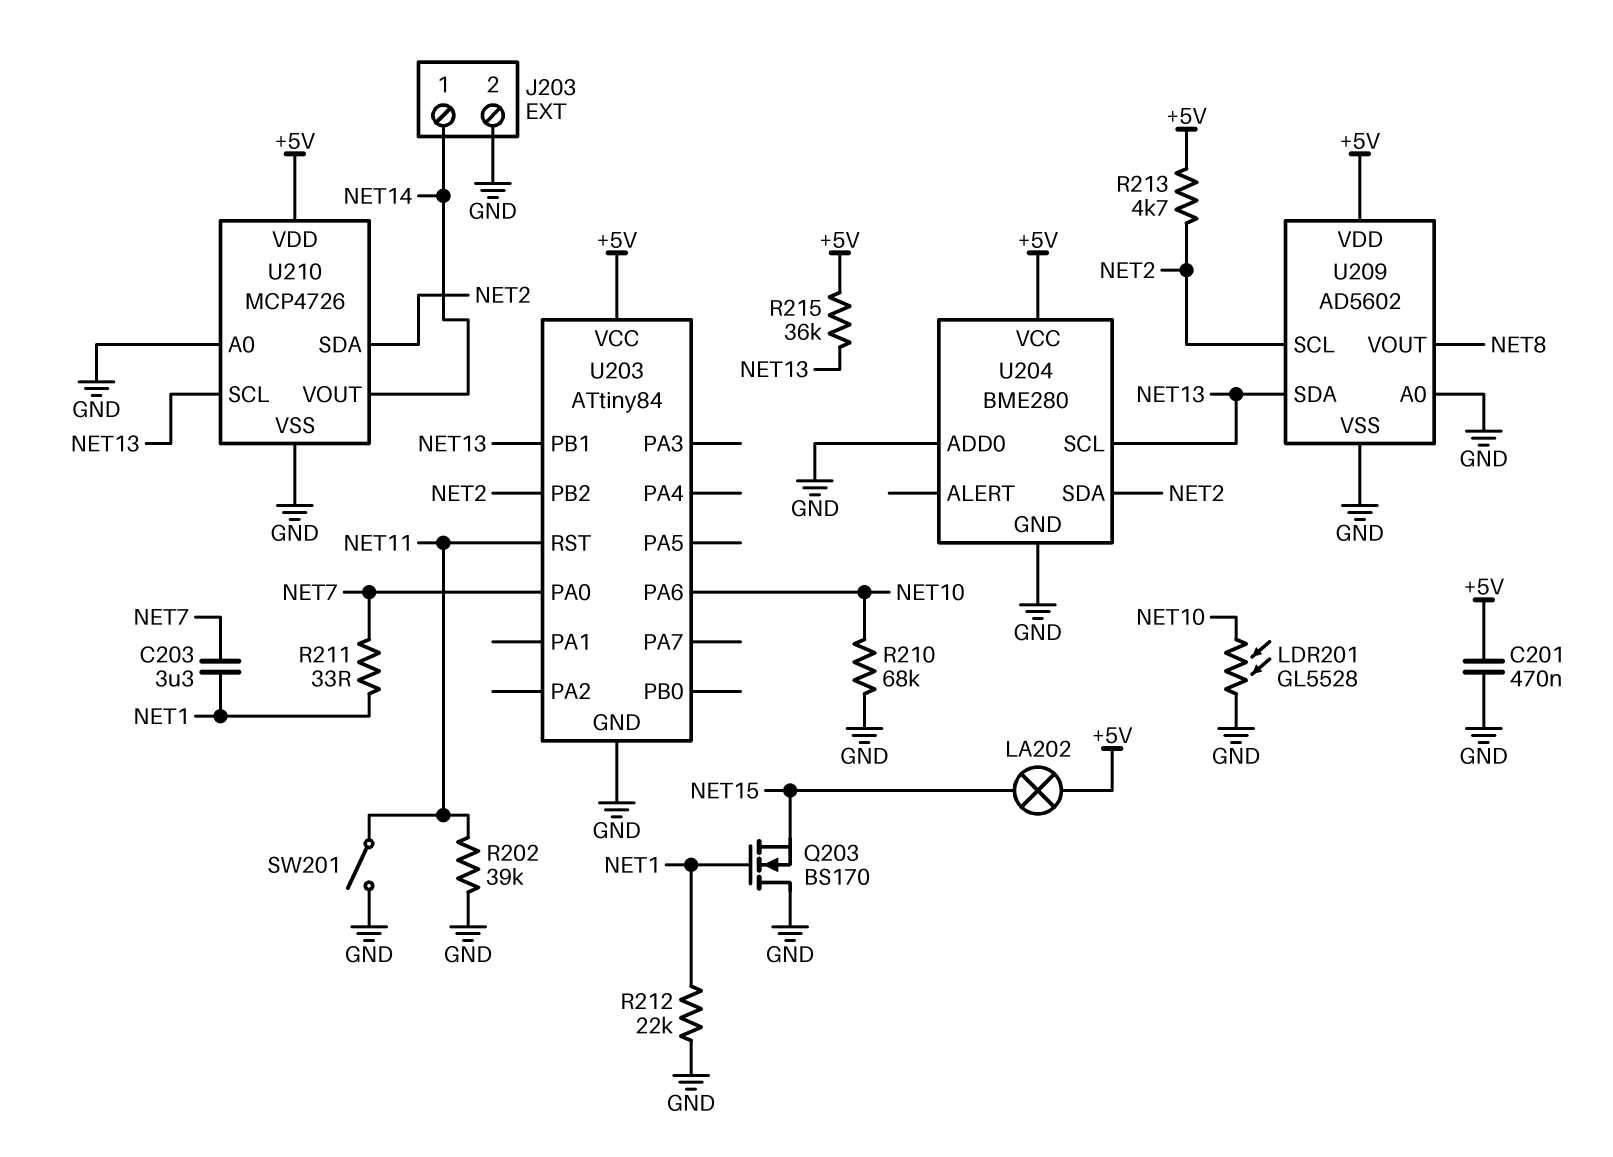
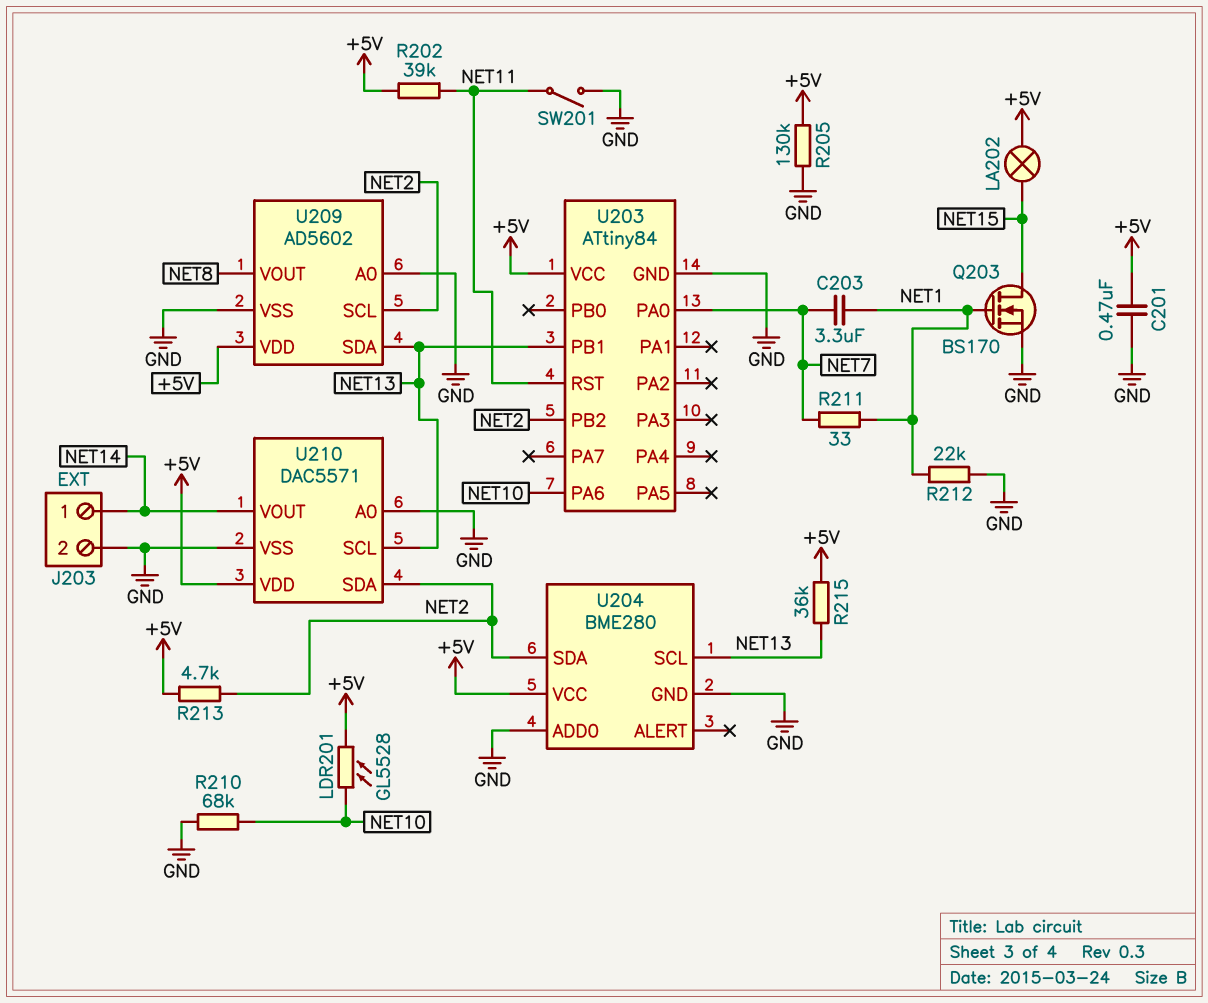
LDR201: GL5528 (GND, NET10) -> GL5528 (+5V, NET10)
Q203: NMOS BS170 (G NET1, D GND, S NET15) -> NMOS BS170 (G NET1, D NET15, S GND)
R202: 39k (GND, NET11) -> 39k (+5V, NET11)
R205: none -> 130k (+5V, GND)
U210: MCP4726 -> DAC5571

